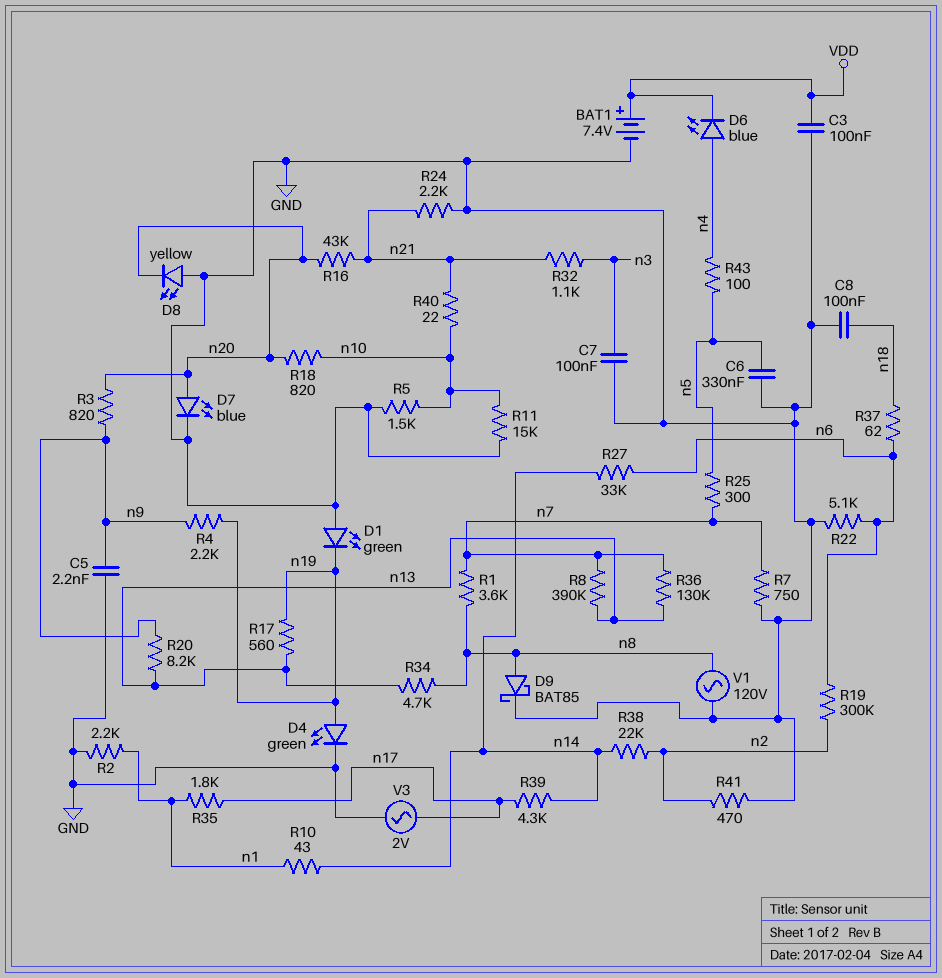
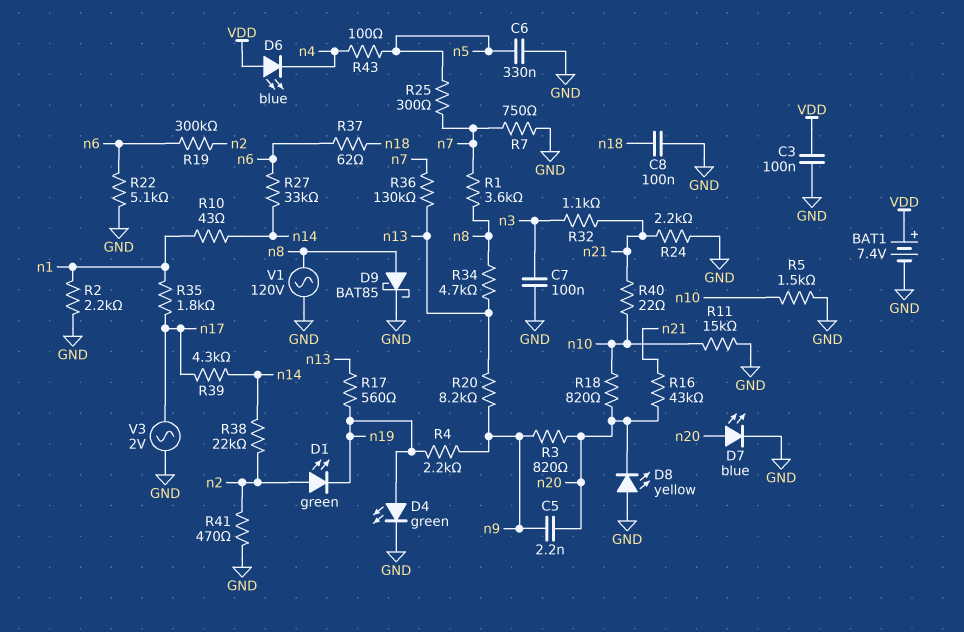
C5: 2.2nF (GND, n9) -> 2.2nF (n9, n20)
D1: LED green (A GND, K n19) -> LED green (A n2, K n19)
D6: LED blue (A n4, K VDD) -> LED blue (A VDD, K n4)
R8: 390k (n7, n13) -> none

